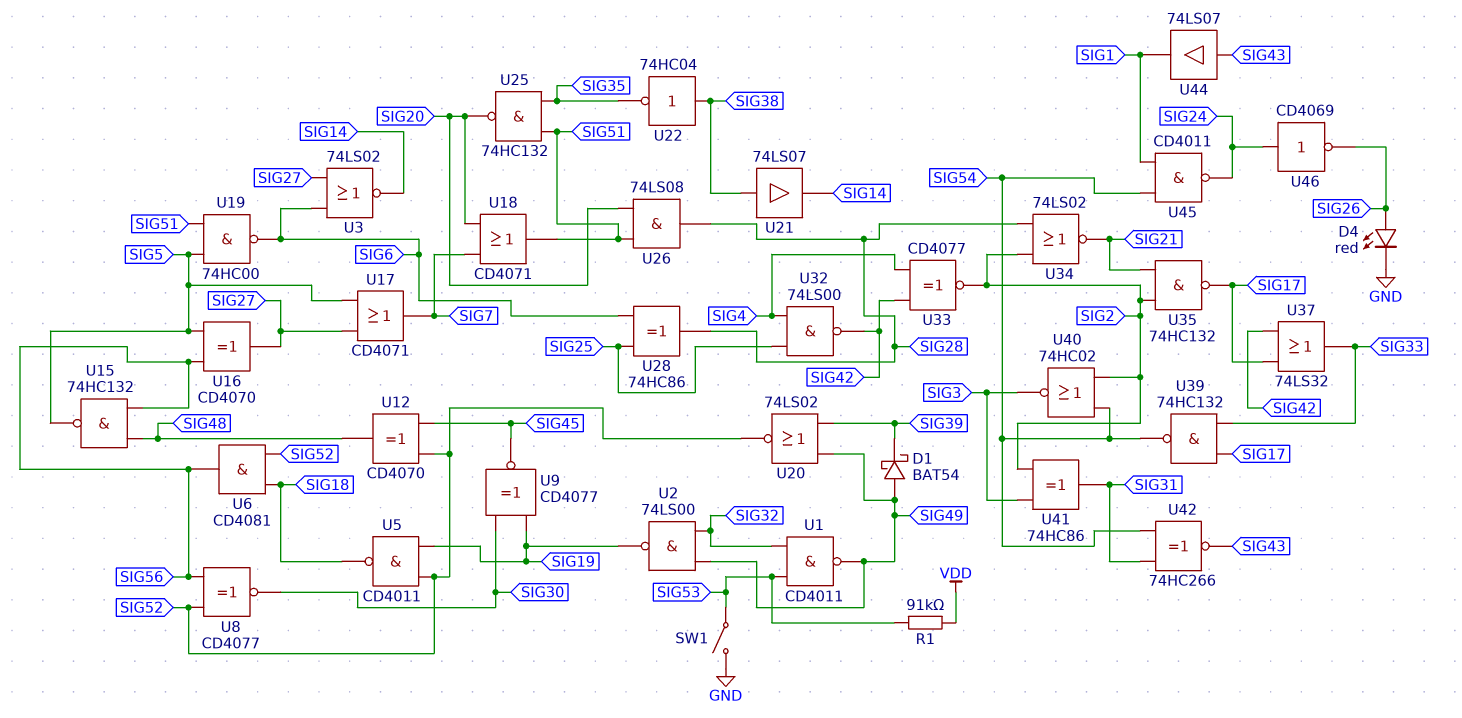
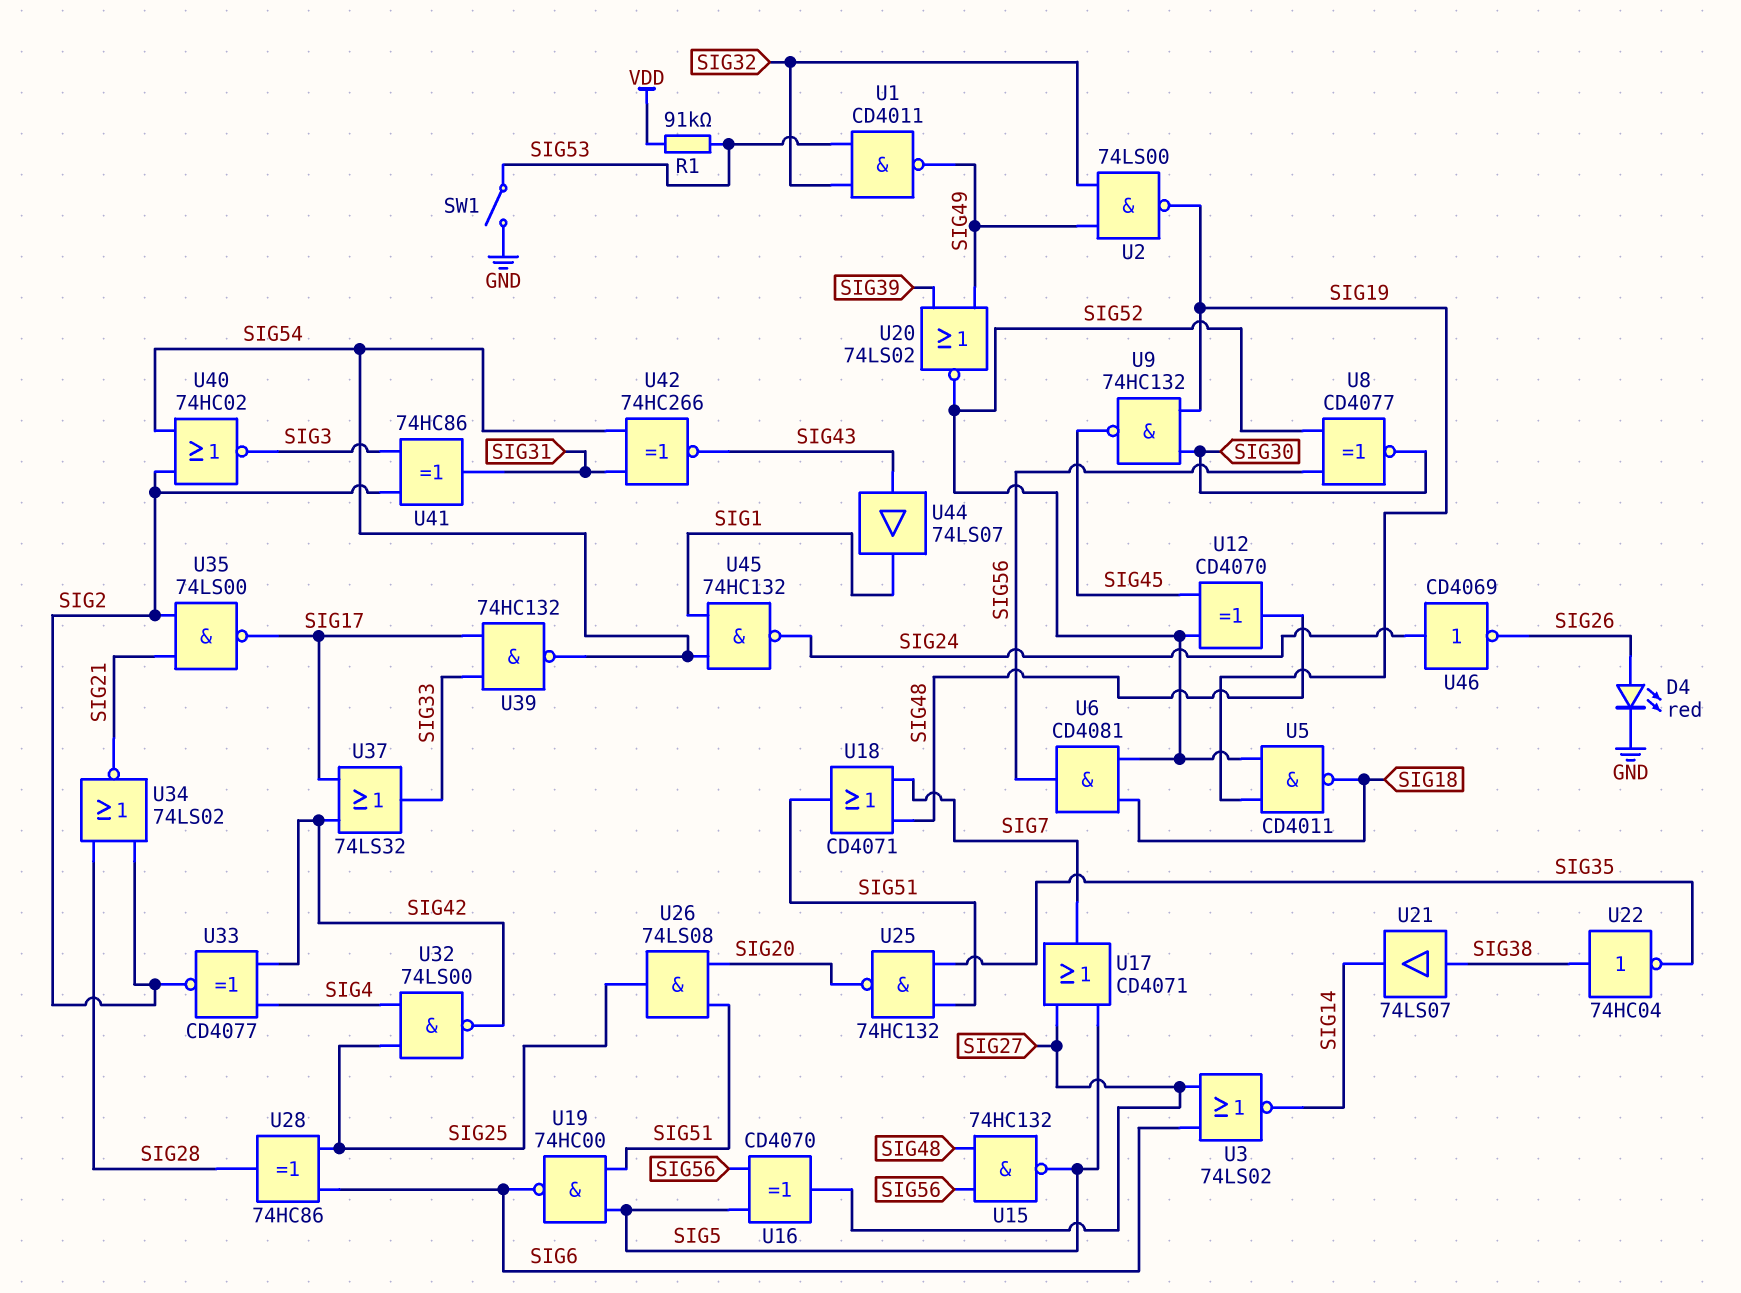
D1: schottky BAT54 (A SIG49, K SIG39) -> none
U9: XNOR CD4077 (in SIG19, in SIG30, out SIG45) -> NAND 74HC132 (in SIG19, in SIG30, out SIG45)
U18: OR CD4071 (in SIG7, in SIG20, out SIG51) -> OR CD4071 (in SIG7, in SIG48, out SIG51)
U26: AND 74LS08 (in SIG20, in SIG51, out SIG28) -> AND 74LS08 (in SIG20, in SIG51, out SIG25)
U35: NAND 74HC132 (in SIG2, in SIG21, out SIG17) -> NAND 74LS00 (in SIG2, in SIG21, out SIG17)
U45: NAND CD4011 (in SIG1, in SIG54, out SIG24) -> NAND 74HC132 (in SIG1, in SIG54, out SIG24)

